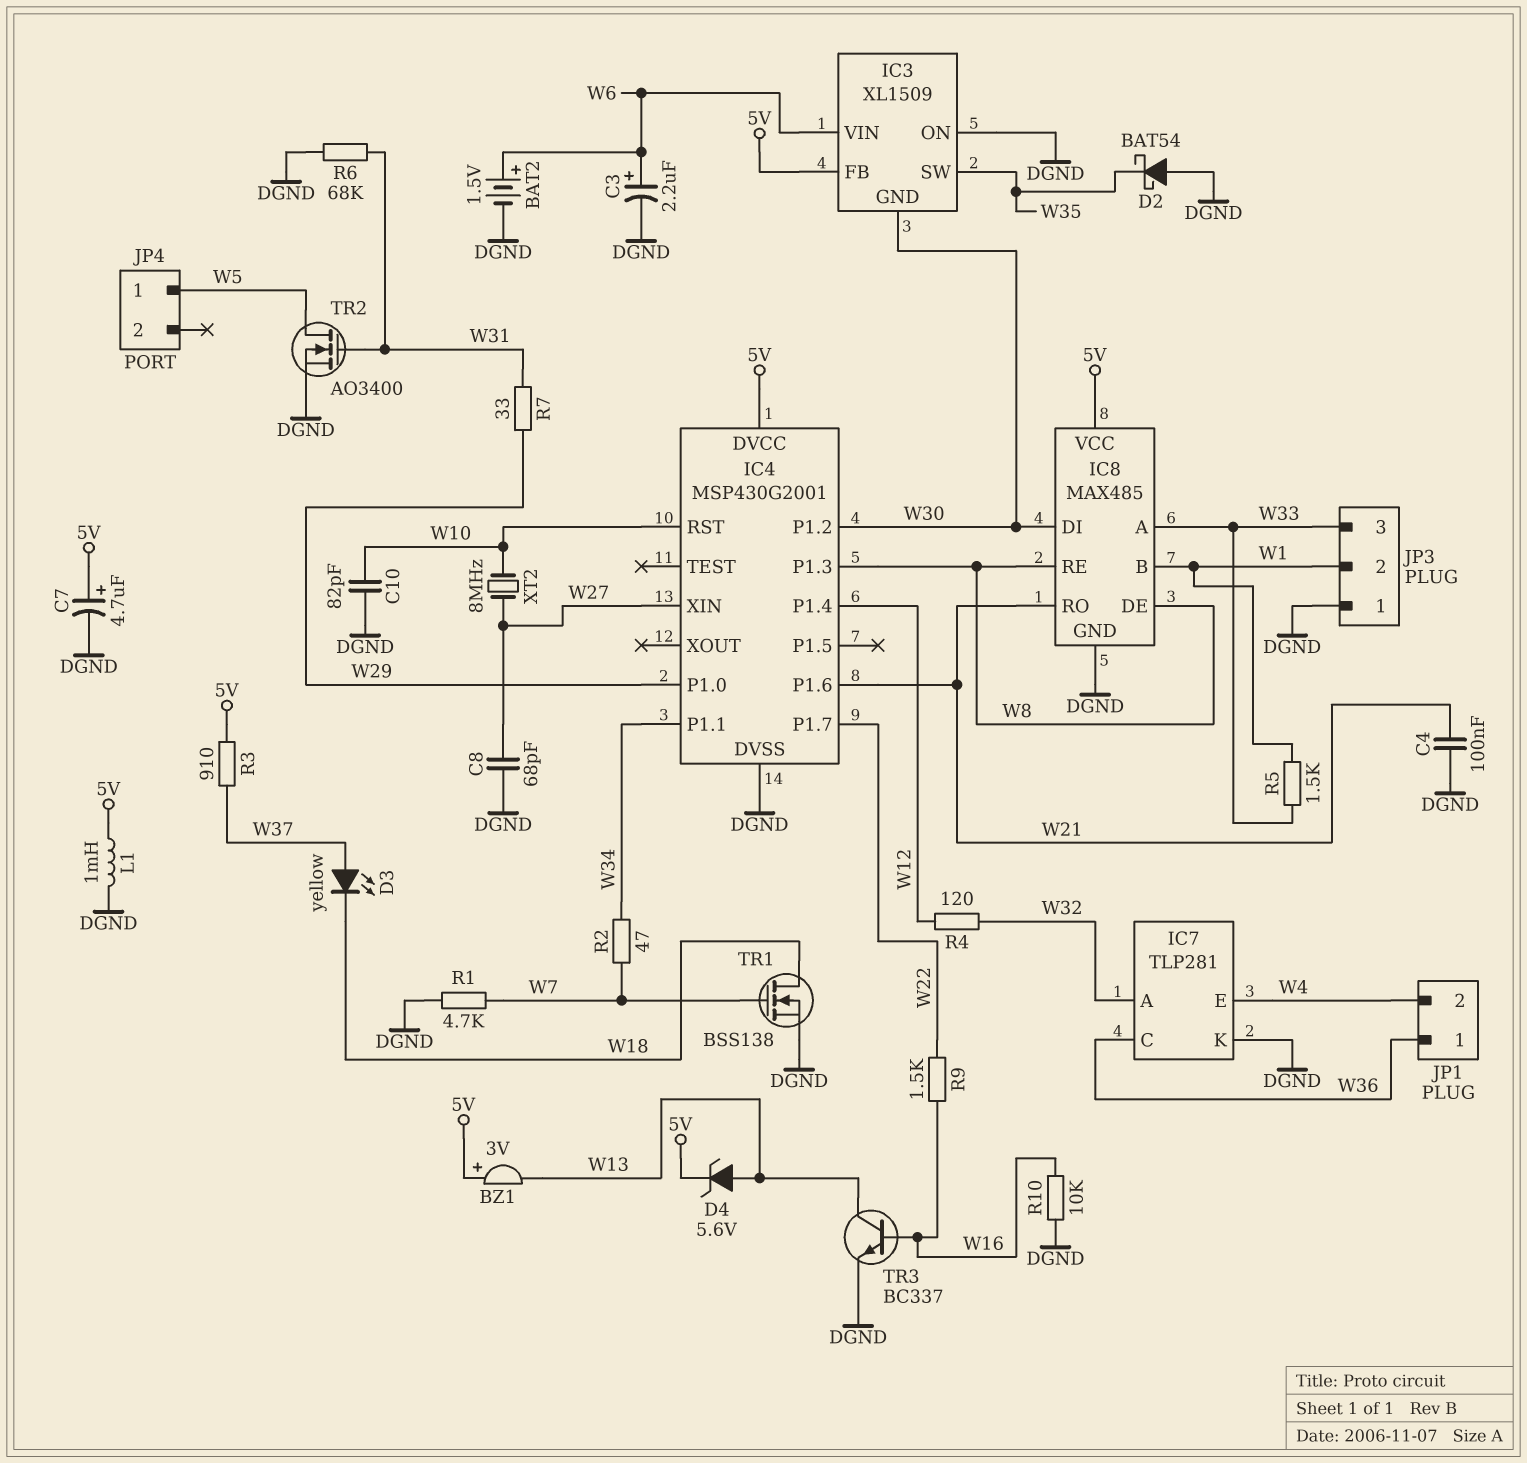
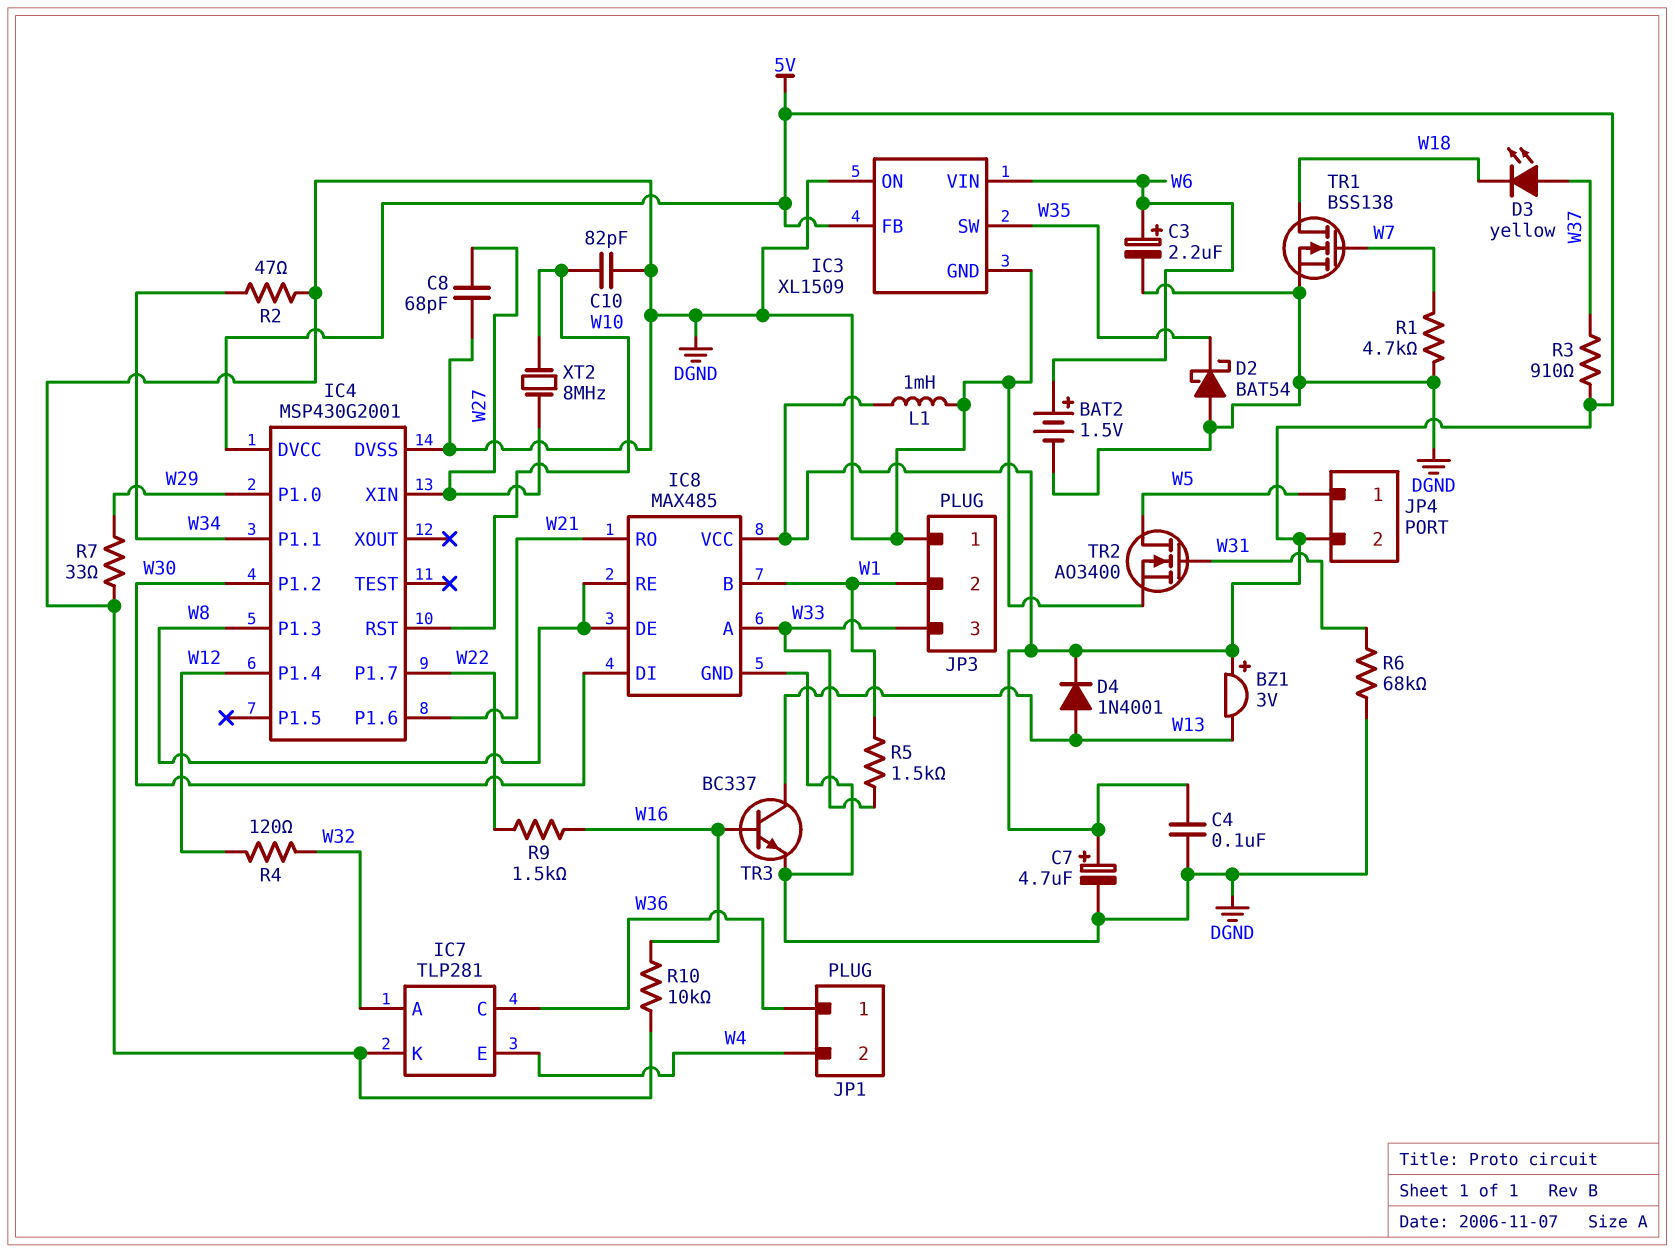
C4: 100nF (DGND, W21) -> 100nF (5V, DGND)
D4: zener 5.6V (A W13, K 5V) -> diode 1N4001 (A W13, K 5V)
IC3 pin GND: W30 -> DGND
JP4 pin 2: none -> 5V
R2: 47 (W7, W34) -> 47 (DGND, W34)
R7: 33 (W29, W31) -> 33 (DGND, W29)

